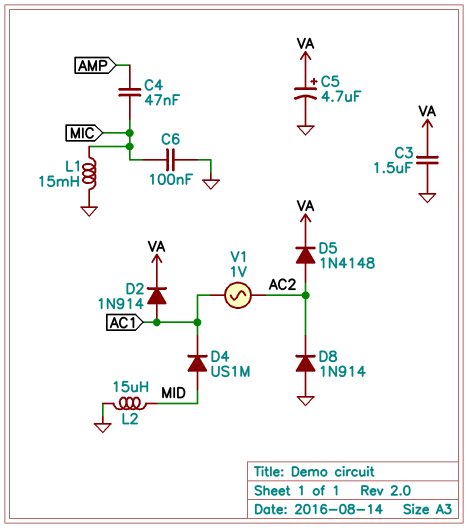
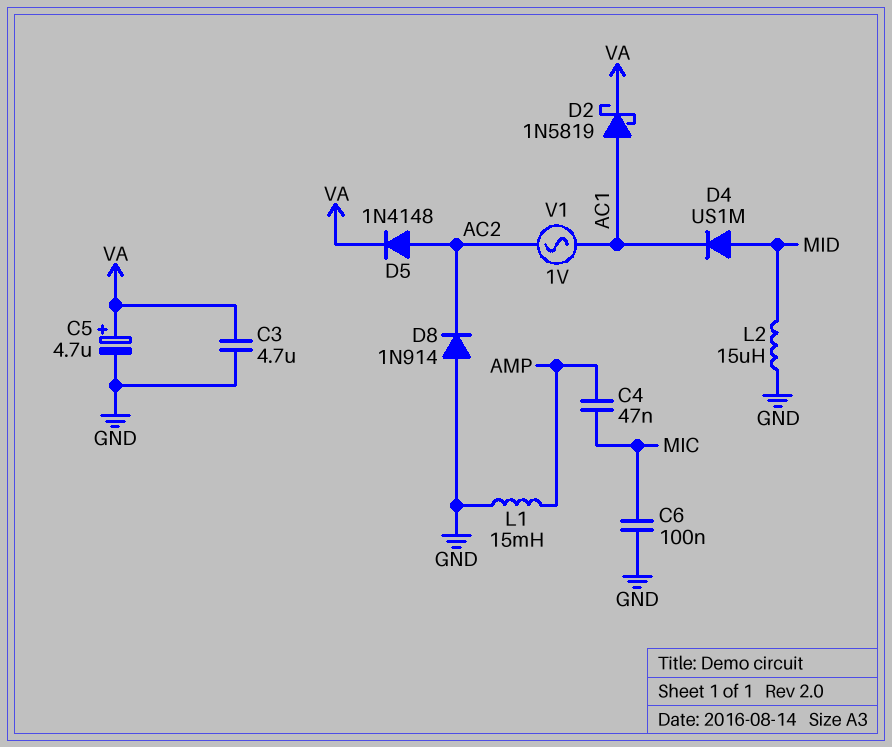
C3: 1.5uF (GND, VA) -> 4.7uF (GND, VA)
D2: diode 1N914 (A AC1, K VA) -> schottky 1N5819 (A AC1, K VA)
L1: 15mH (GND, MIC) -> 15mH (AMP, GND)

